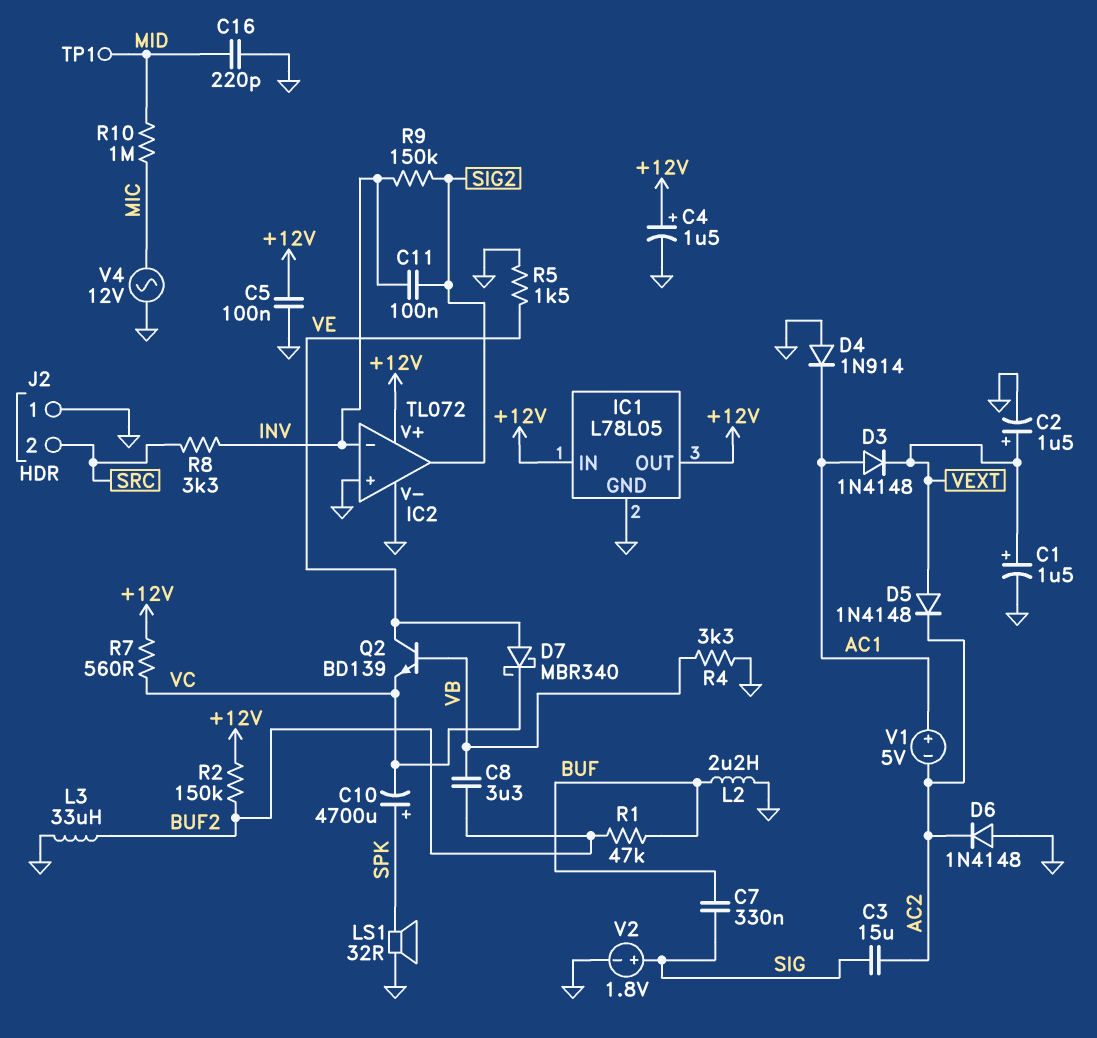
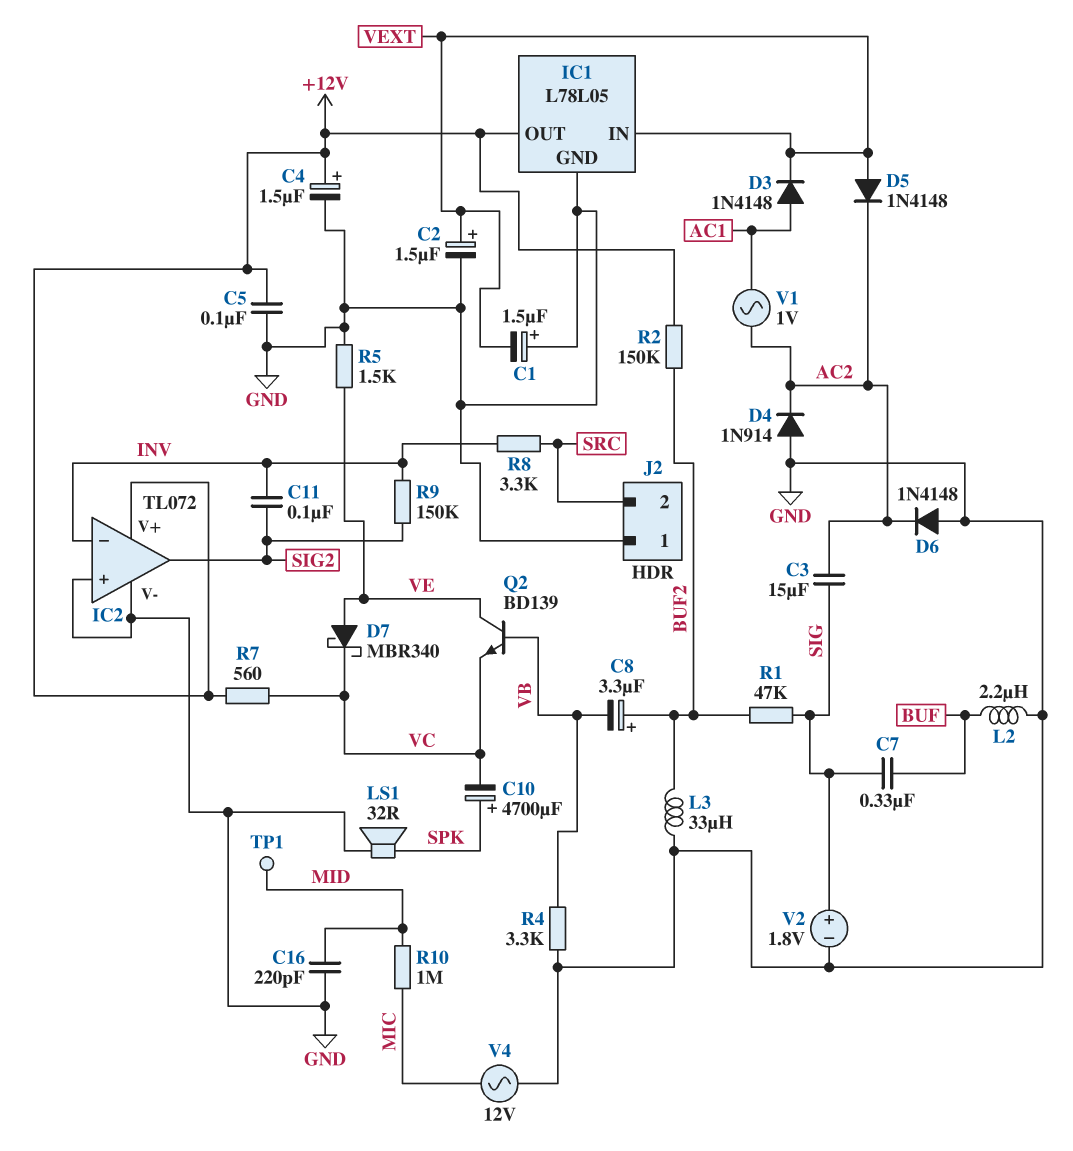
C1: 1.5uF (plus VEXT, minus GND) -> 1.5uF (plus GND, minus VEXT)
C8: 3.3uF (BUF2, VB) -> 3.3uF (plus BUF2, minus VB)
D4: diode 1N914 (A GND, K AC1) -> diode 1N914 (A GND, K AC2)
IC1 pin IN: +12V -> VEXT
R1: 47k (BUF, BUF2) -> 47k (BUF2, SIG)
V1: 5V (plus AC1, minus AC2) -> AC 1V (AC1, AC2)

